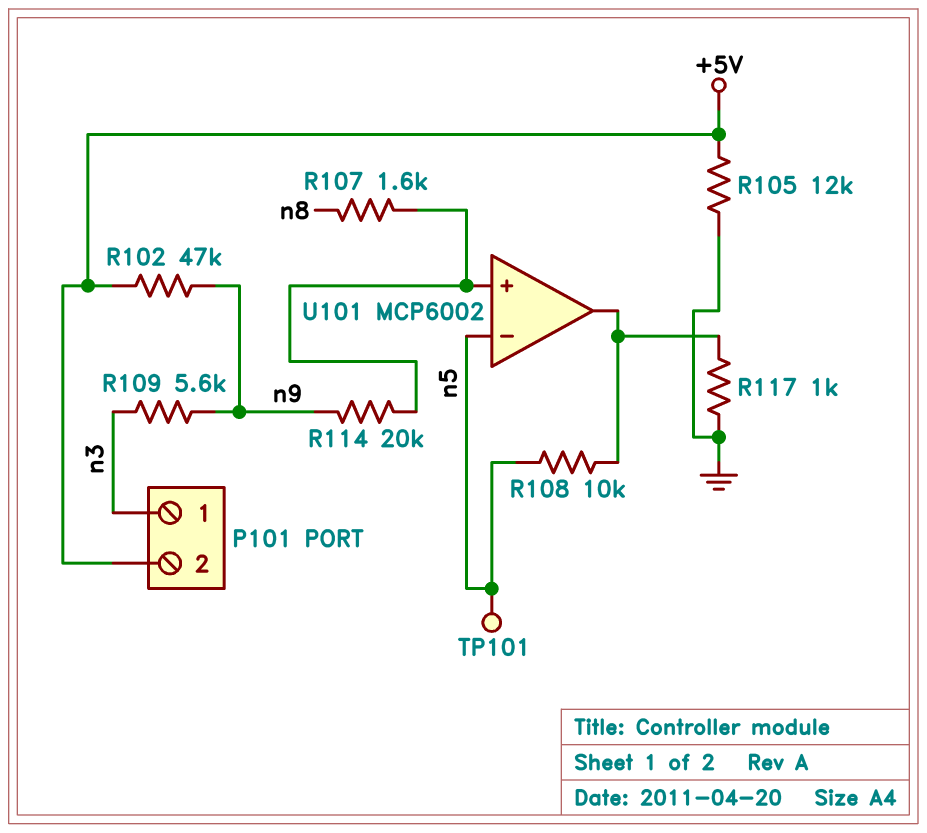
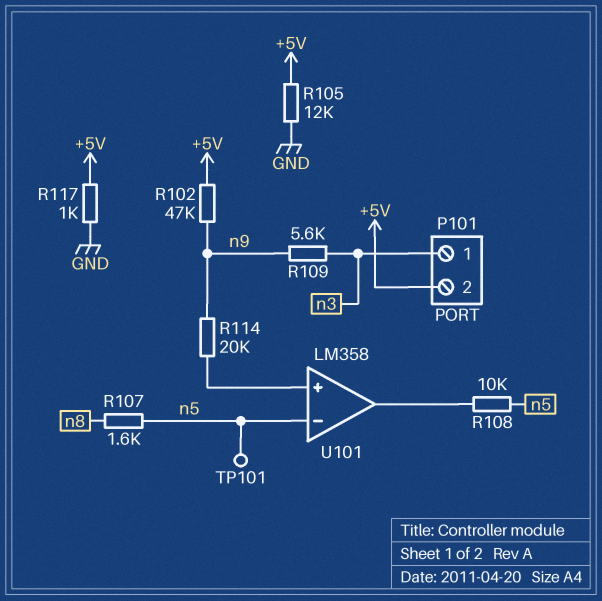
R107: 1.6k (U101/in+, n8) -> 1.6k (n5, n8)
R117: 1k (GND, U101/out) -> 1k (+5V, GND)
U101: MCP6002 -> LM358

